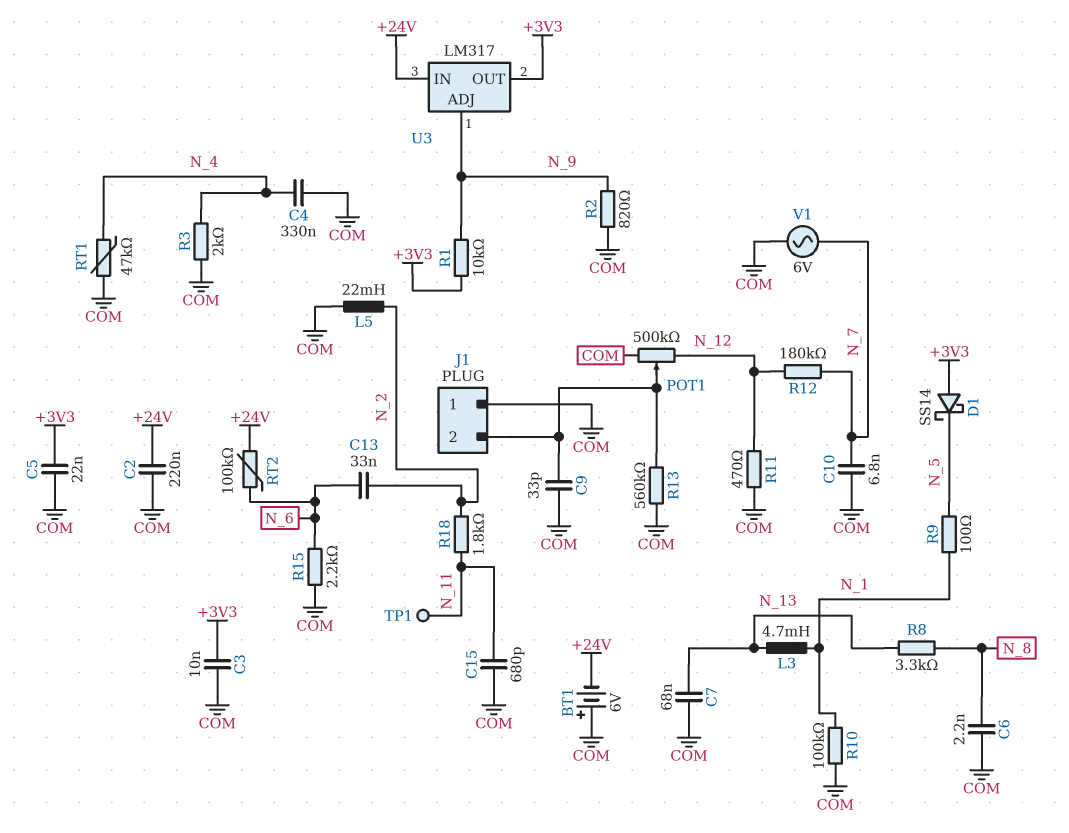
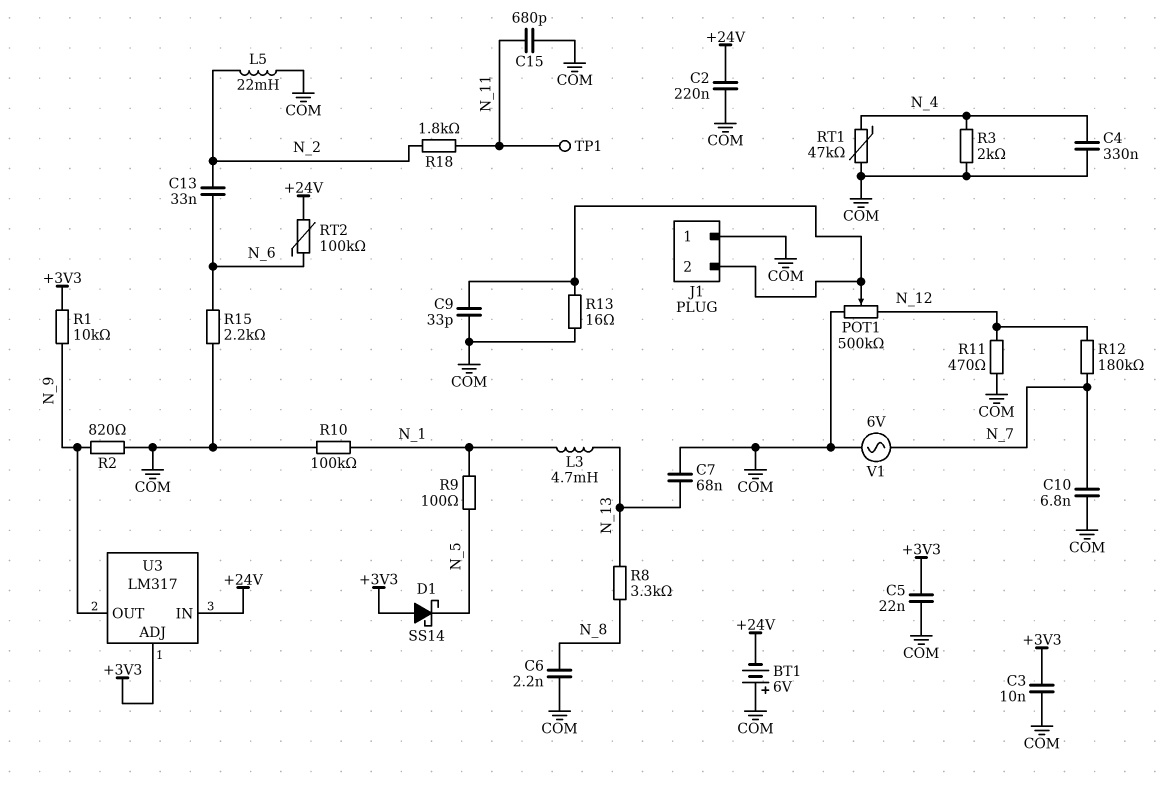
R13: 560k (COM, J1/2) -> 16 (COM, J1/2)
U3 pin ADJ: N_9 -> +3V3
U3 pin OUT: +3V3 -> N_9

